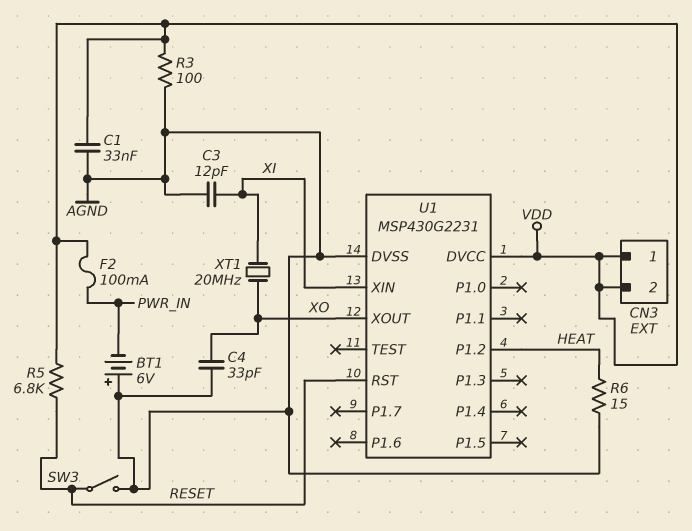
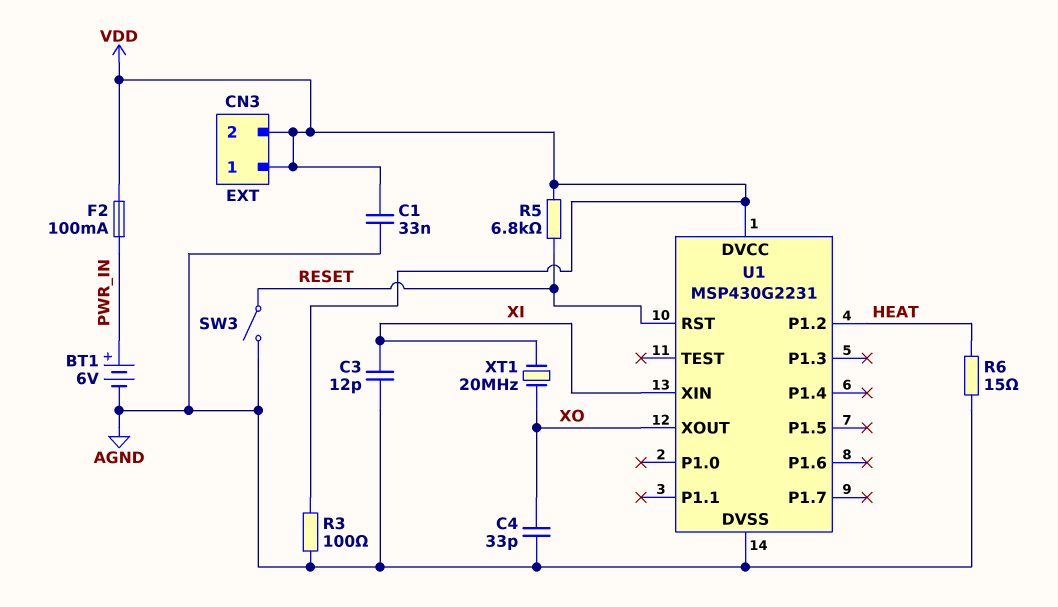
BT1: 6V (plus AGND, minus PWR_IN) -> 6V (plus PWR_IN, minus AGND)

